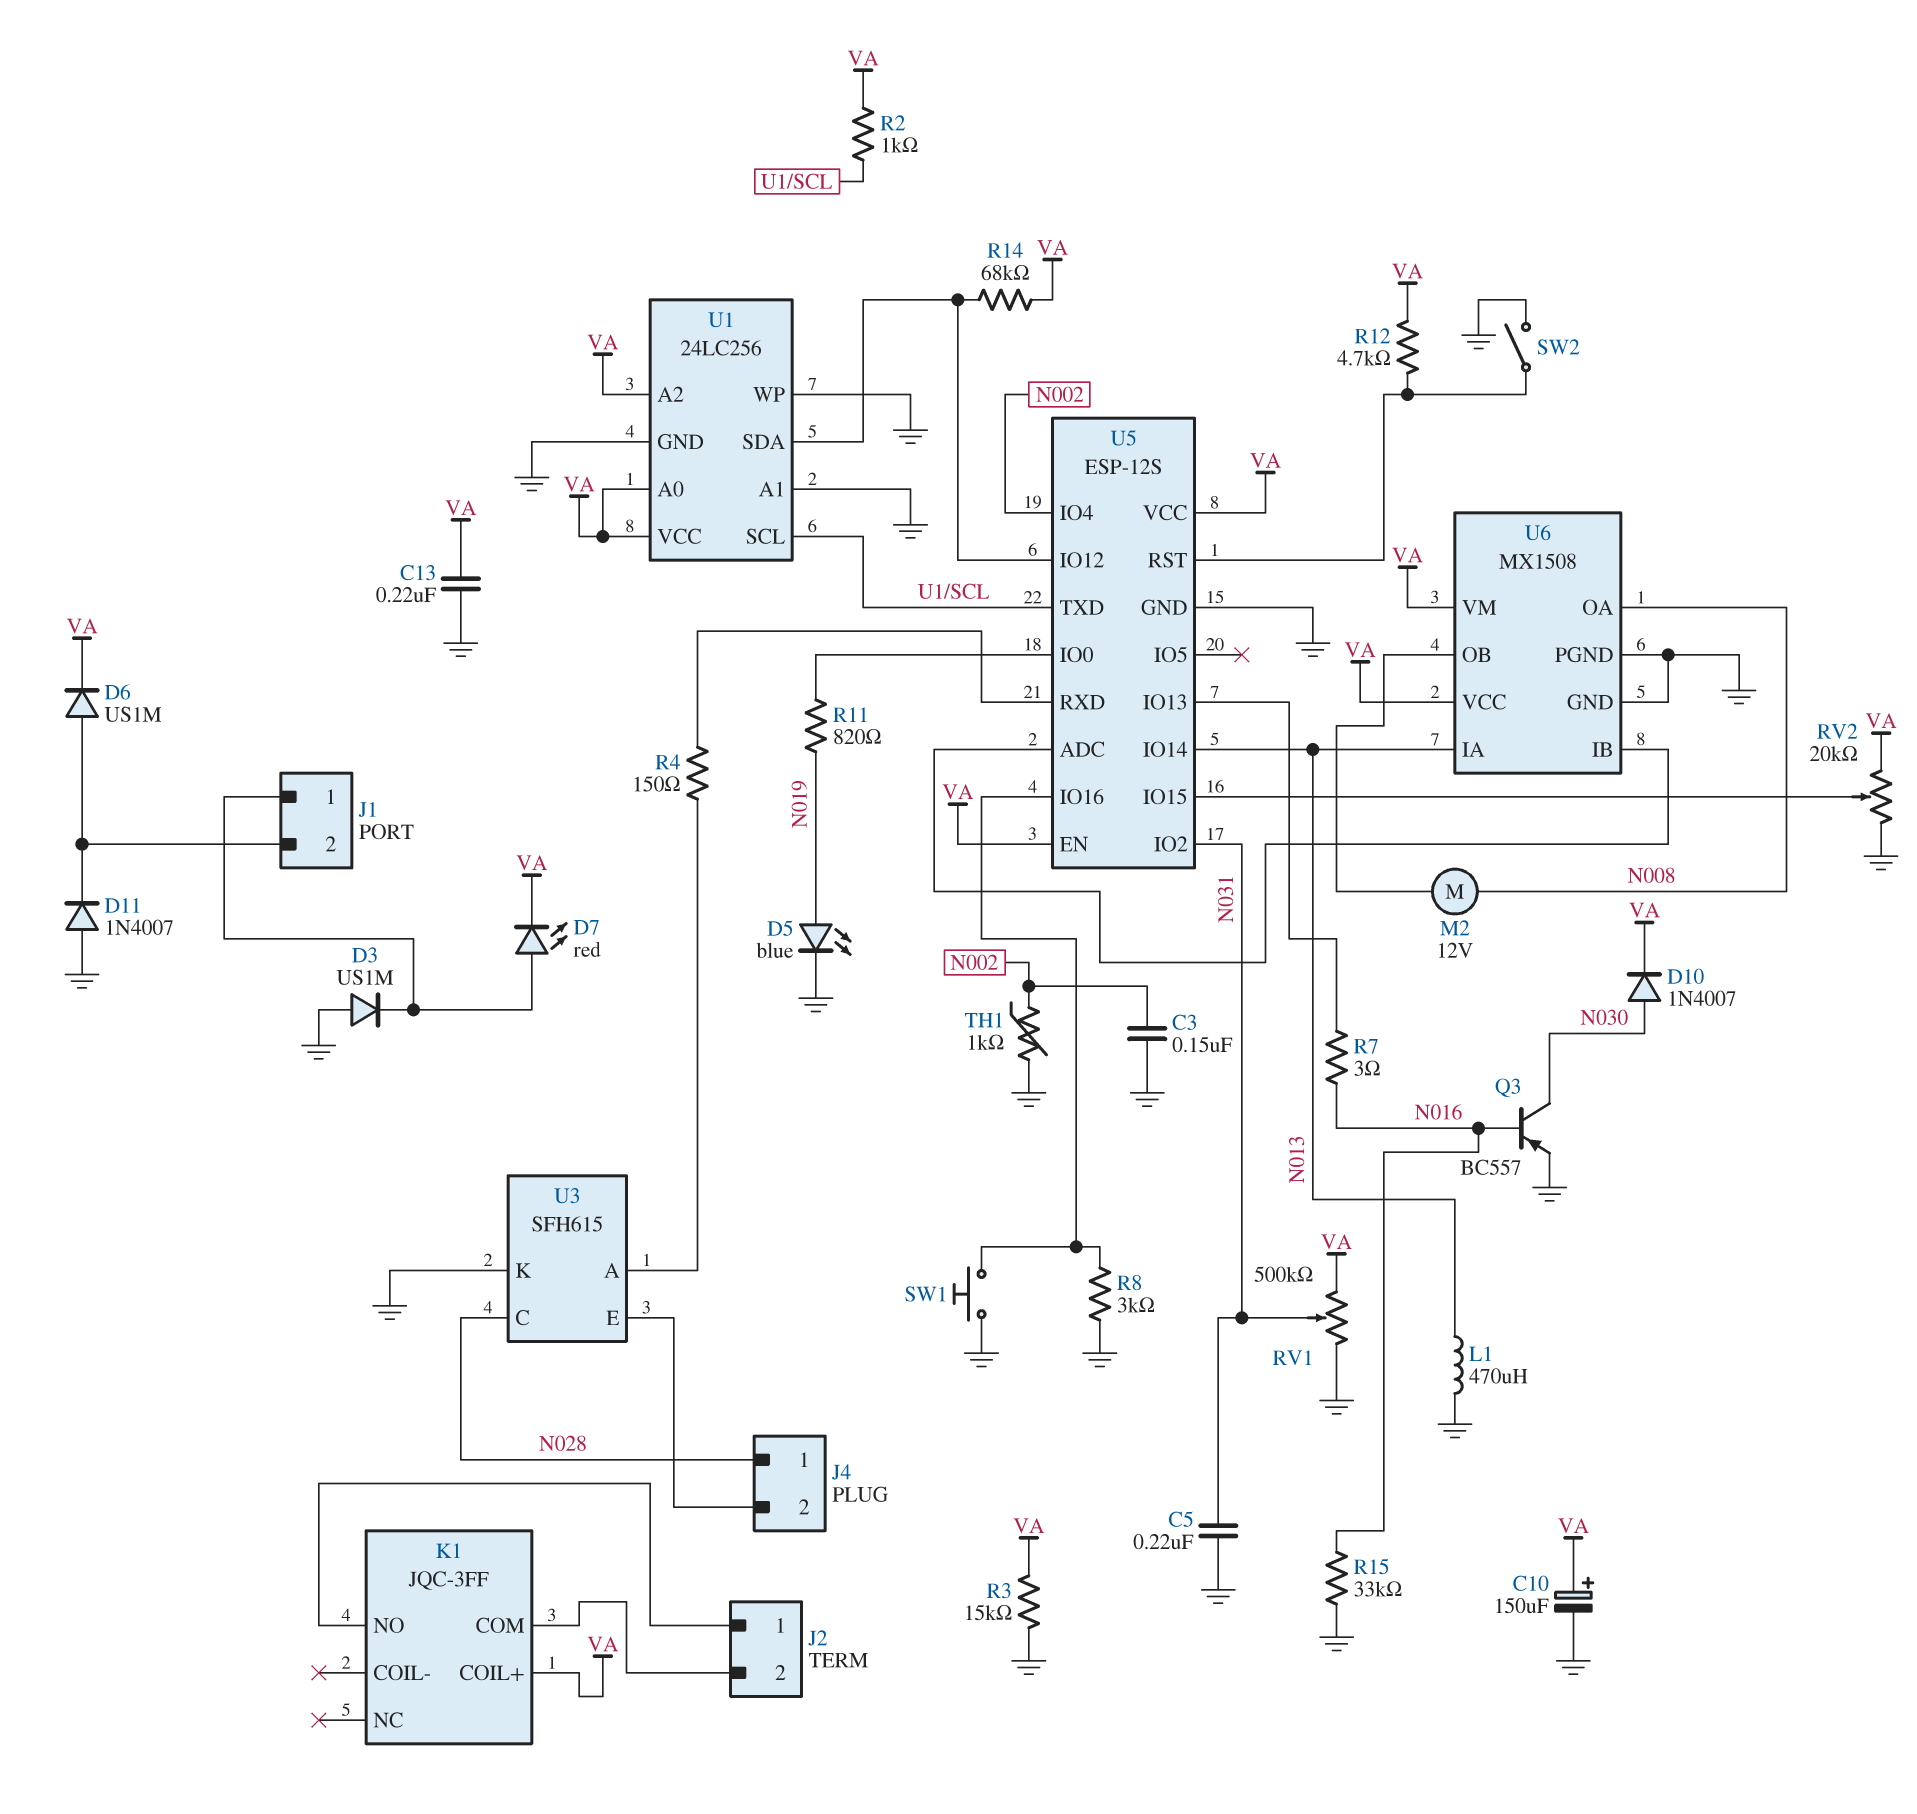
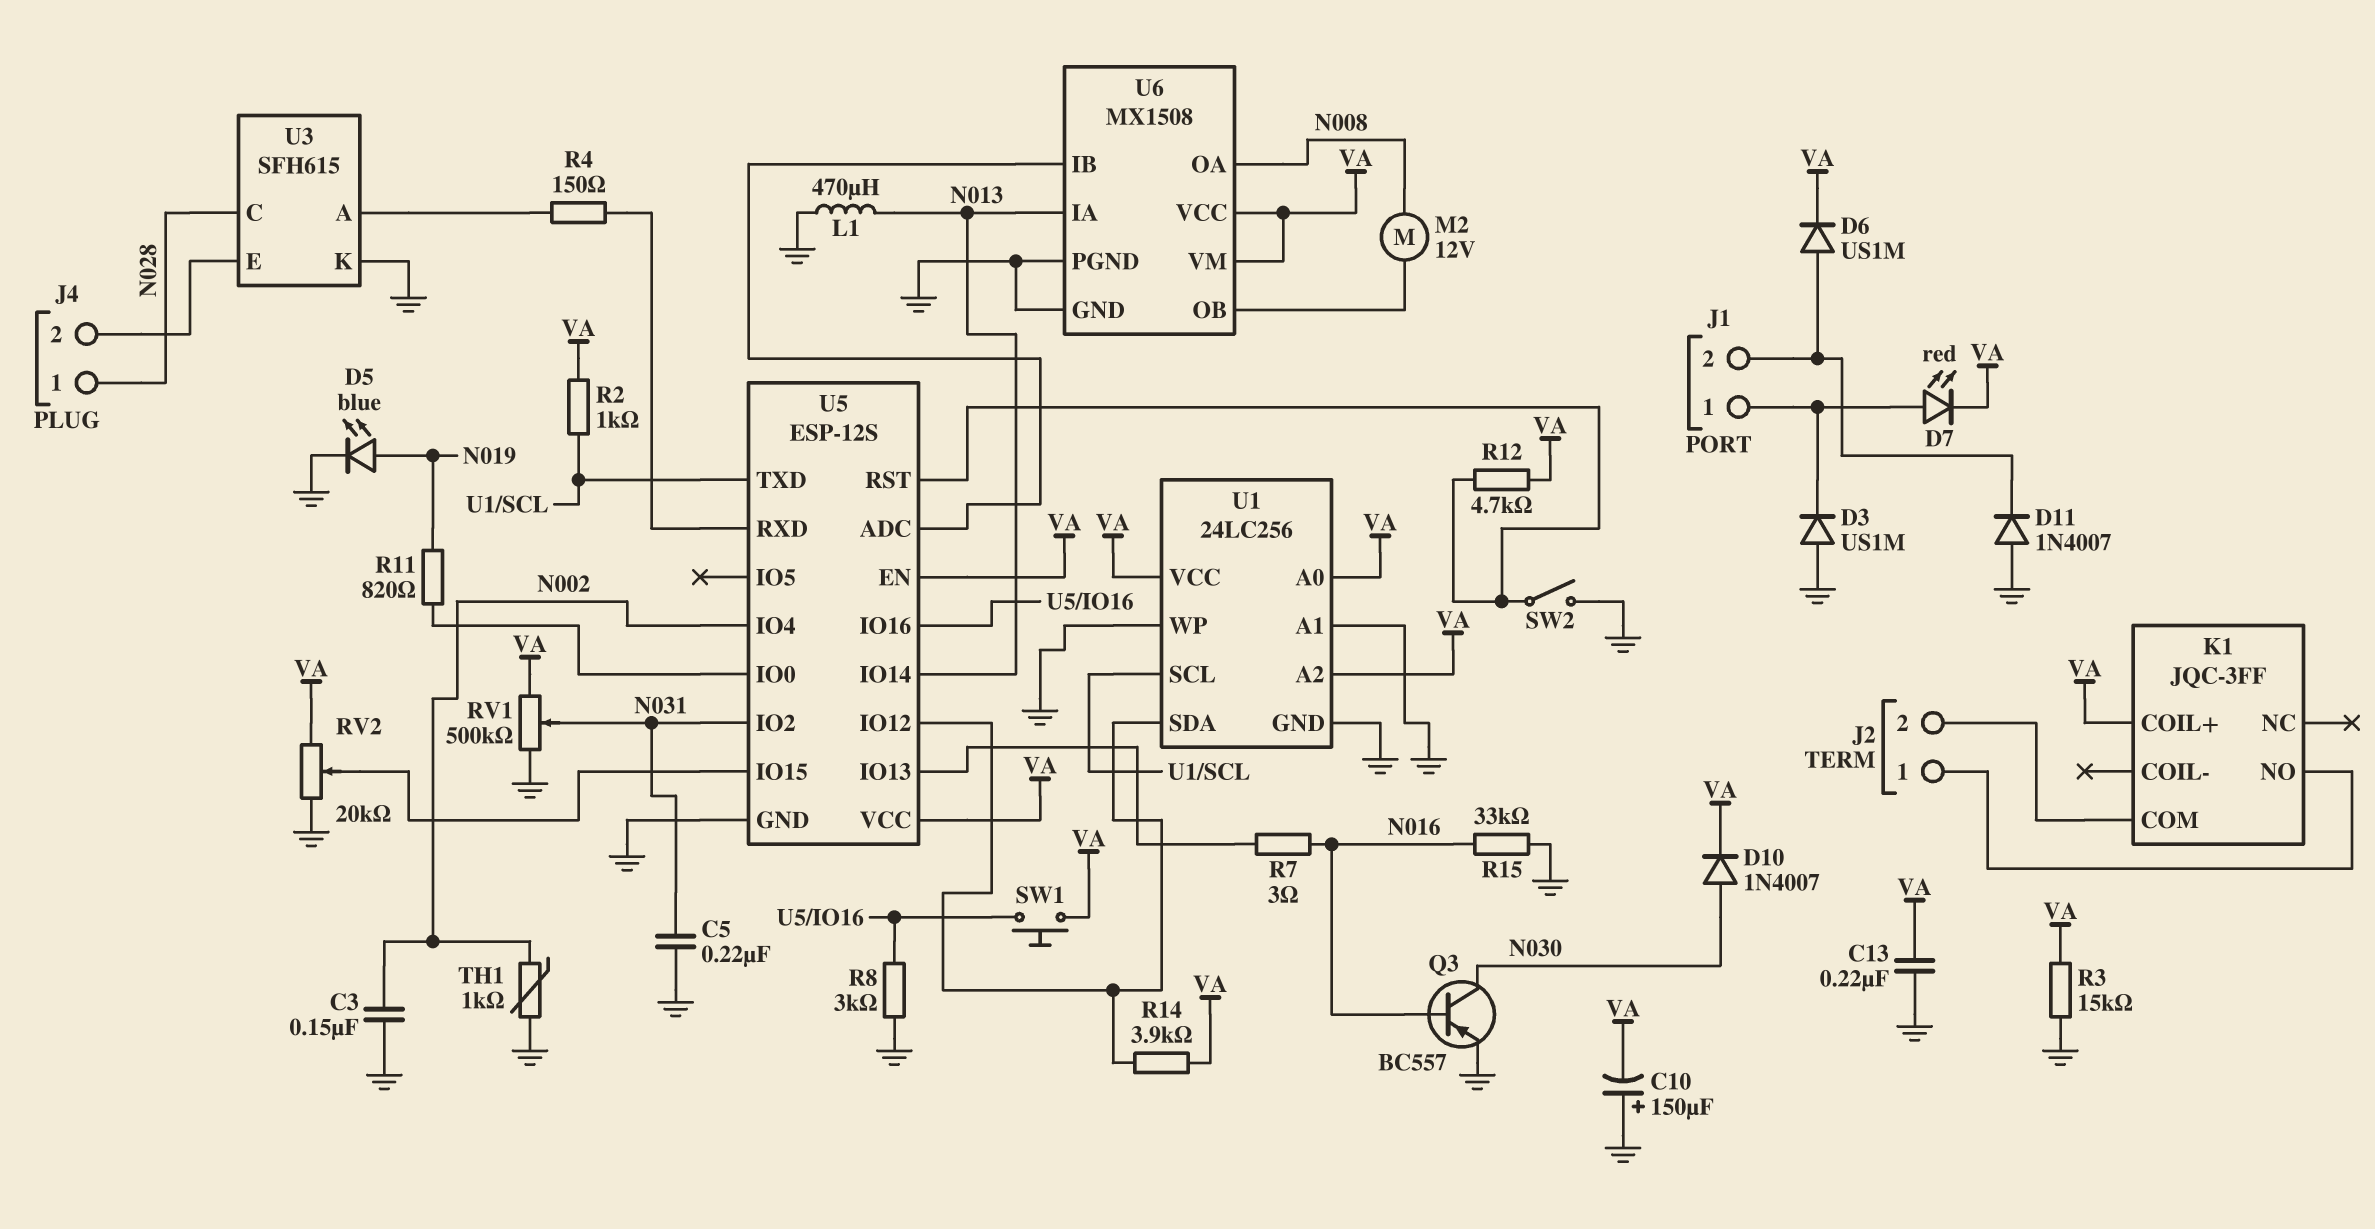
C10: 150uF (plus VA, minus GND) -> 150uF (plus GND, minus VA)
R14: 68k (U1/SDA, VA) -> 3.9k (U1/SDA, VA)
SW1: button (GND, U5/IO16) -> button (U5/IO16, VA)

